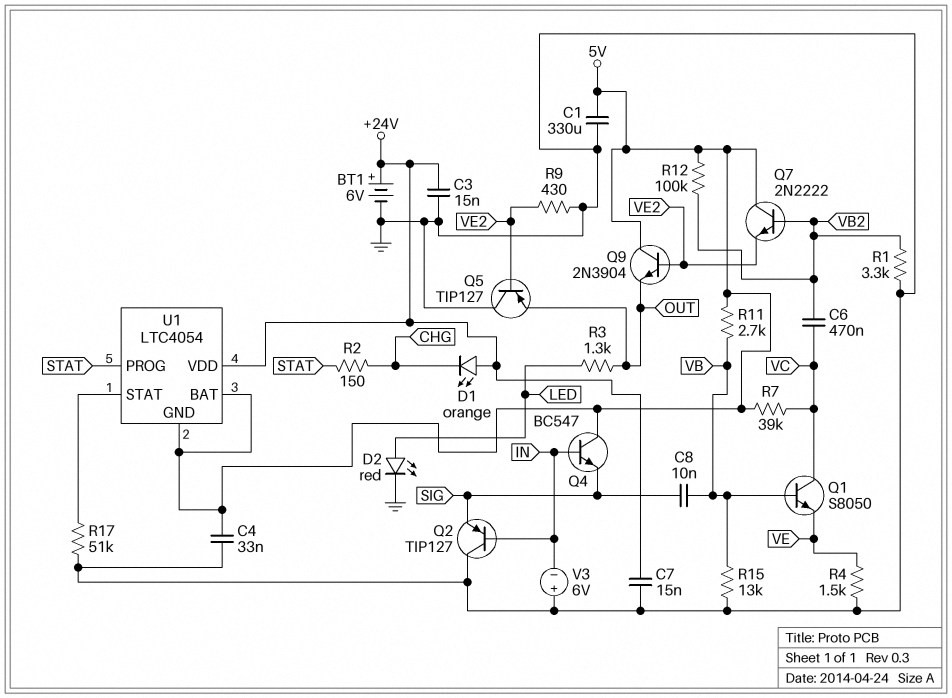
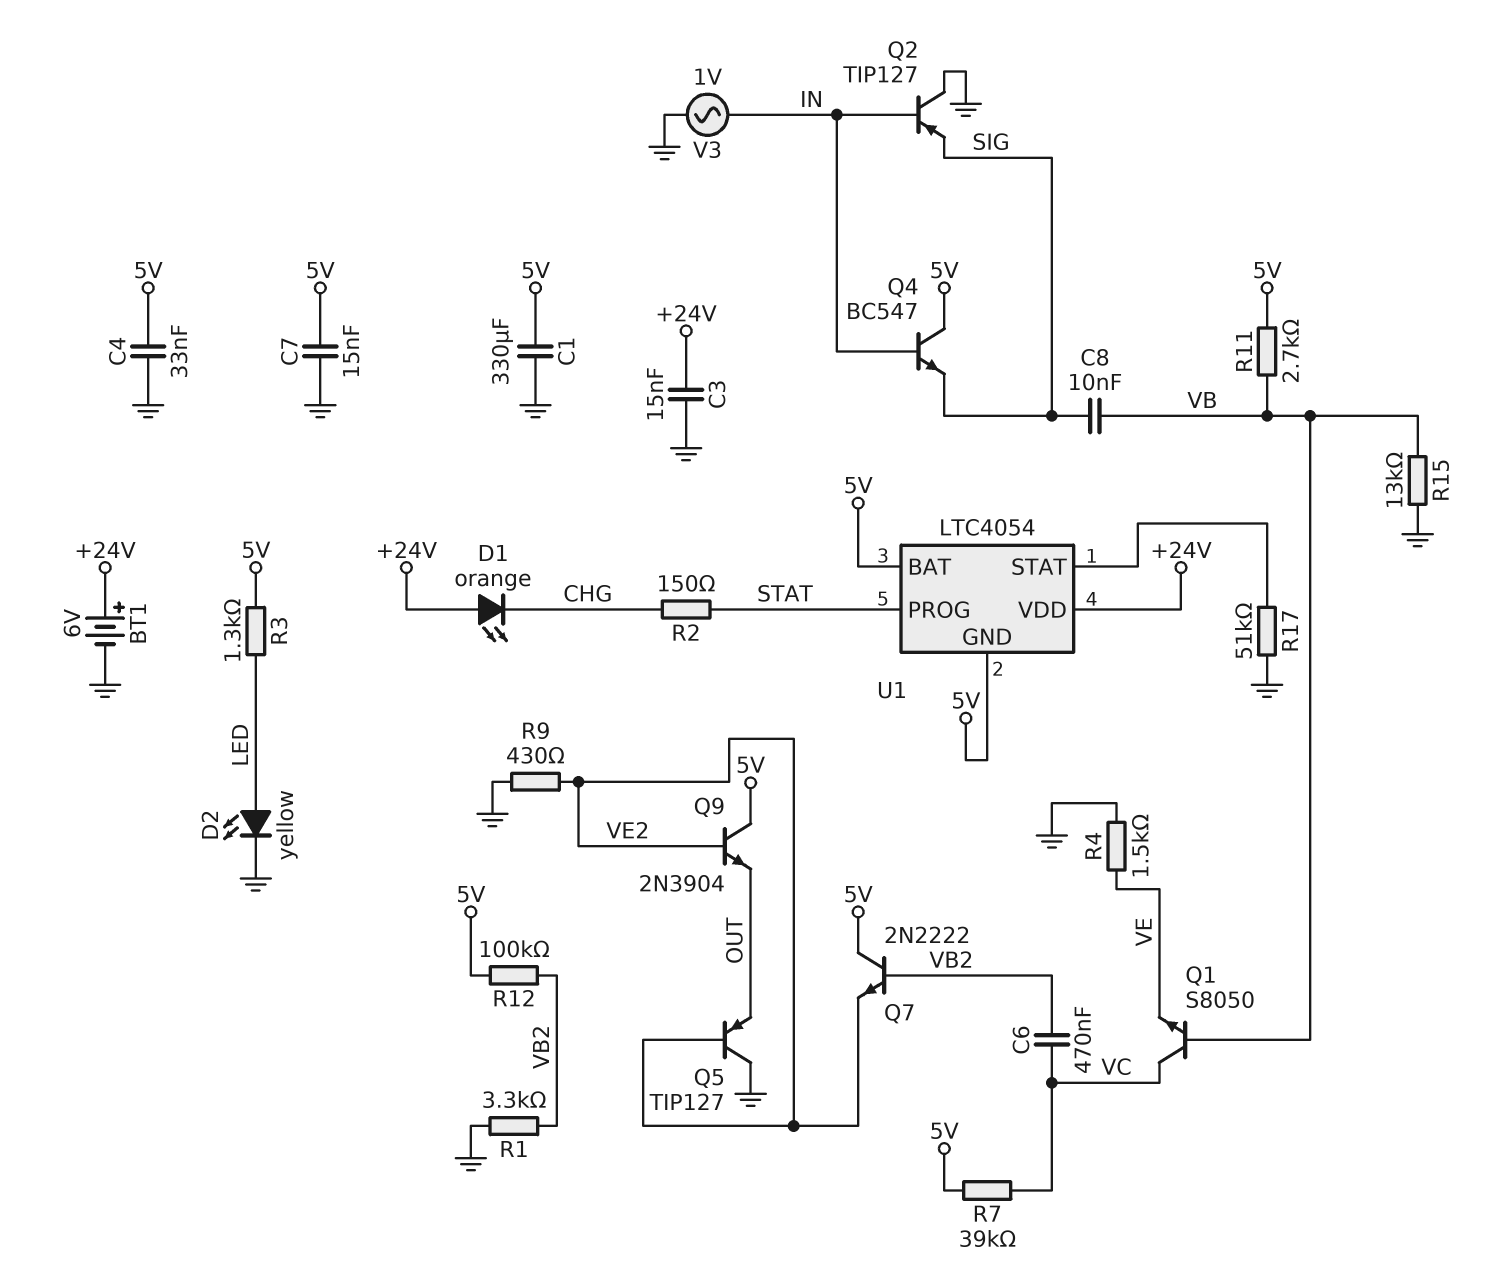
C7: 15nF (+24V, GND) -> 15nF (5V, GND)
D2: LED red (A LED, K GND) -> LED yellow (A LED, K GND)
R3: 1.3k (LED, OUT) -> 1.3k (5V, LED)
V3: 6V (plus GND, minus IN) -> AC 1V (GND, IN)

